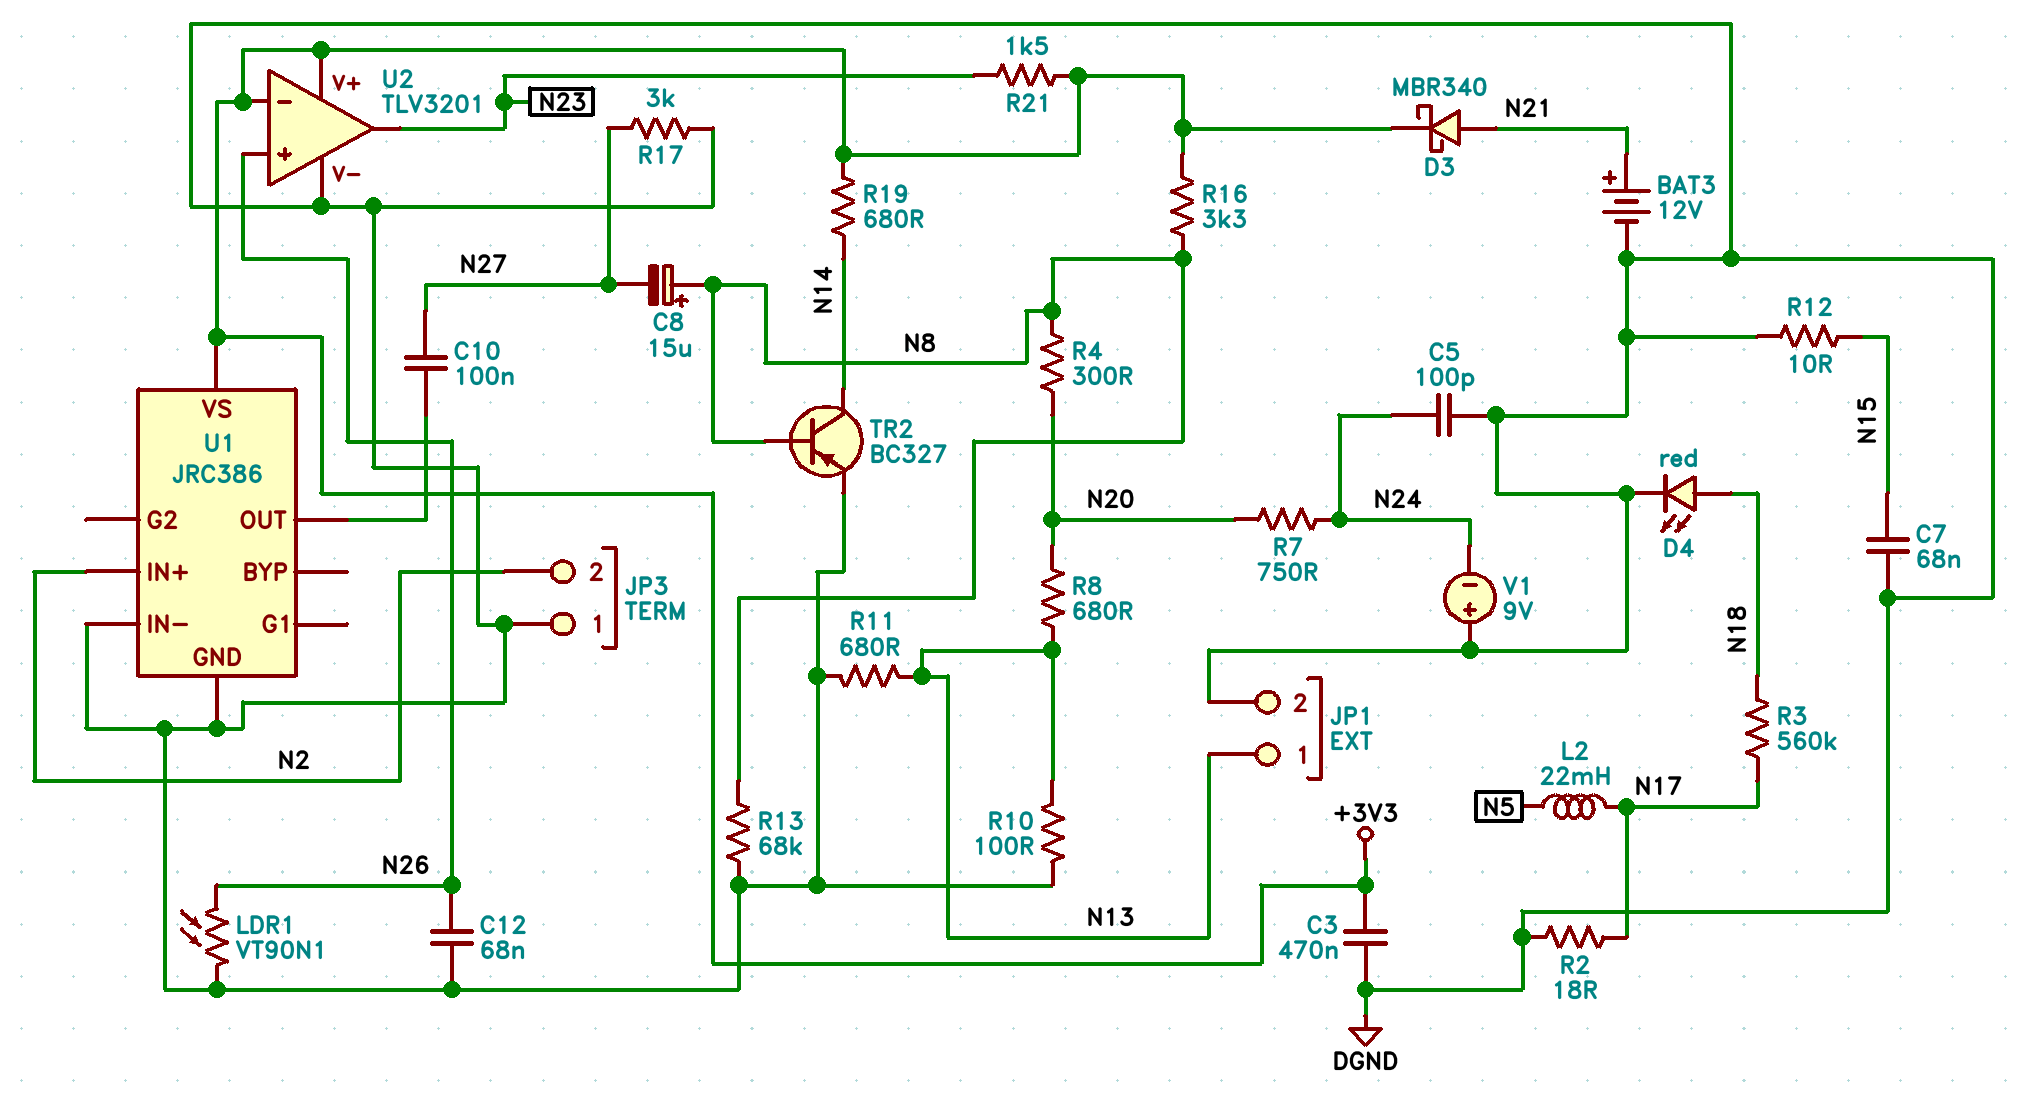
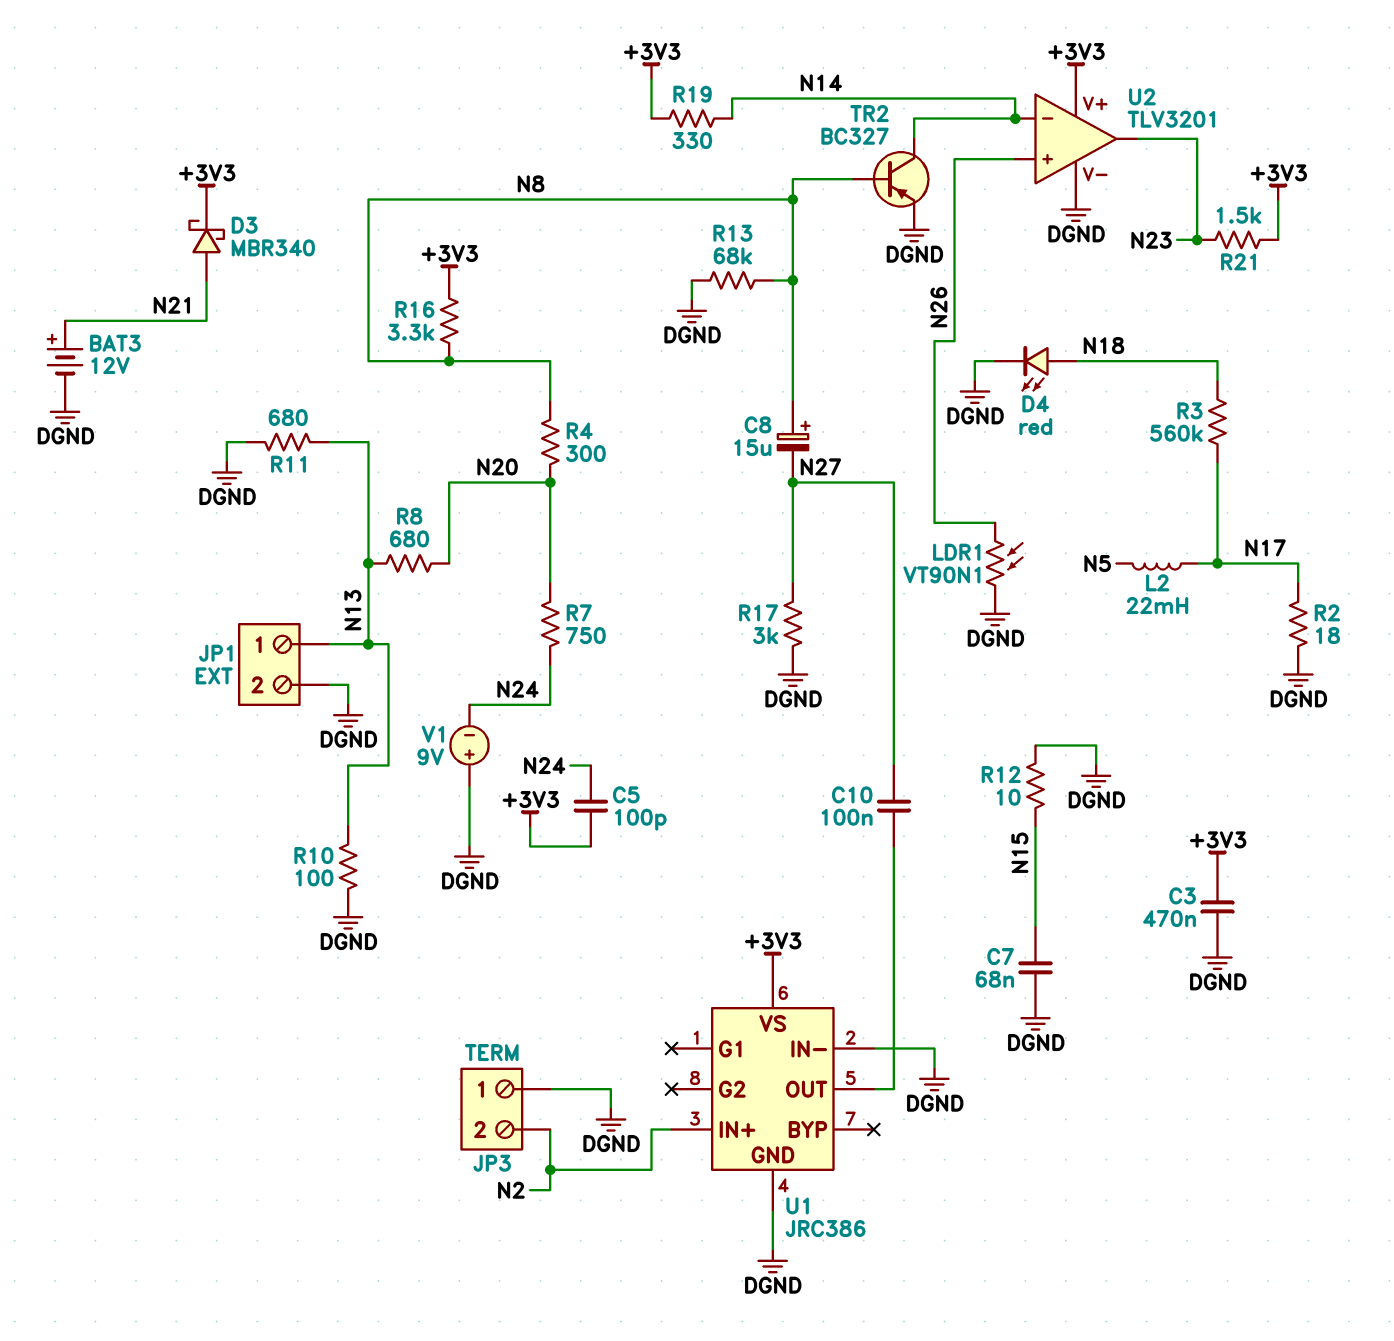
C5: 100pF (DGND, N24) -> 100pF (+3V3, N24)
C12: 68nF (DGND, N26) -> none
R19: 680 (+3V3, N14) -> 330 (+3V3, N14)
U2 pin in-: +3V3 -> N14

